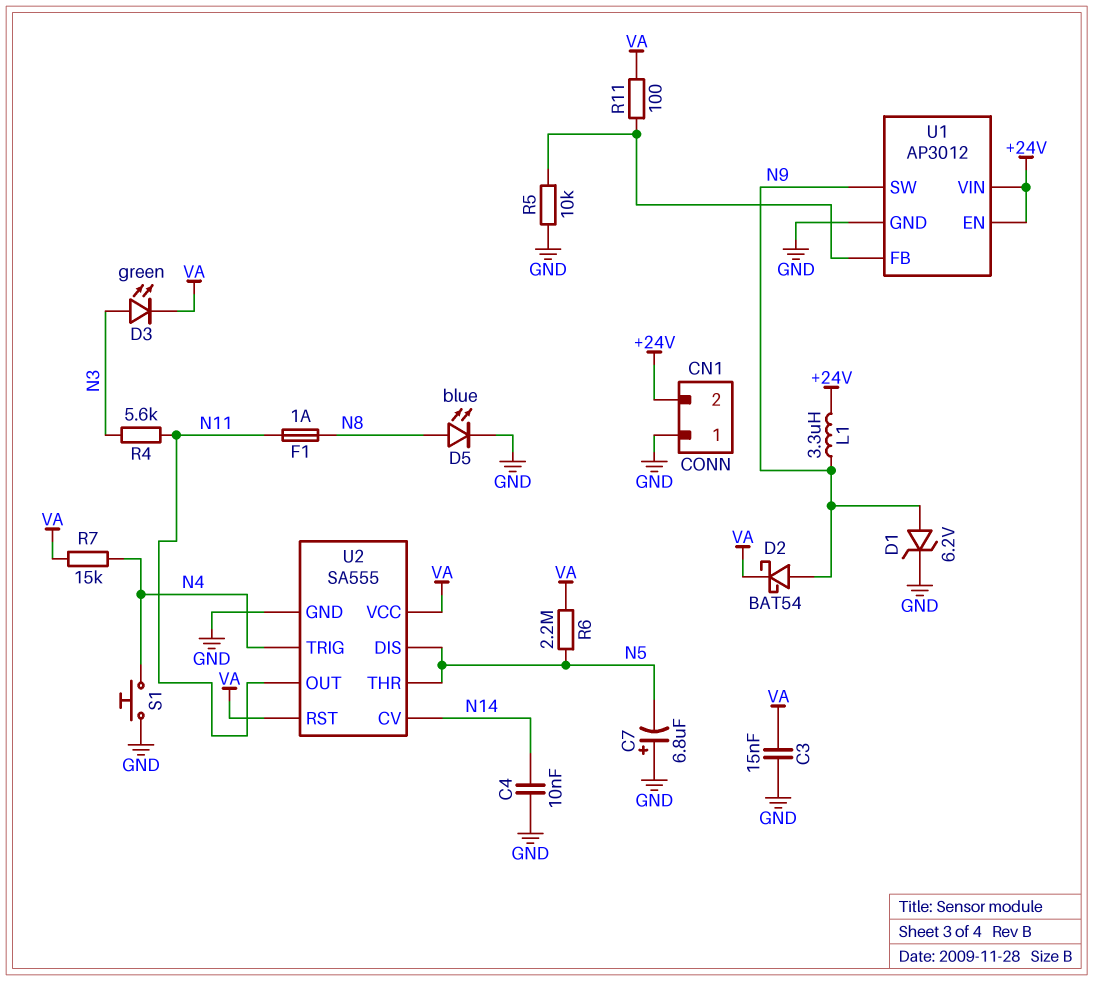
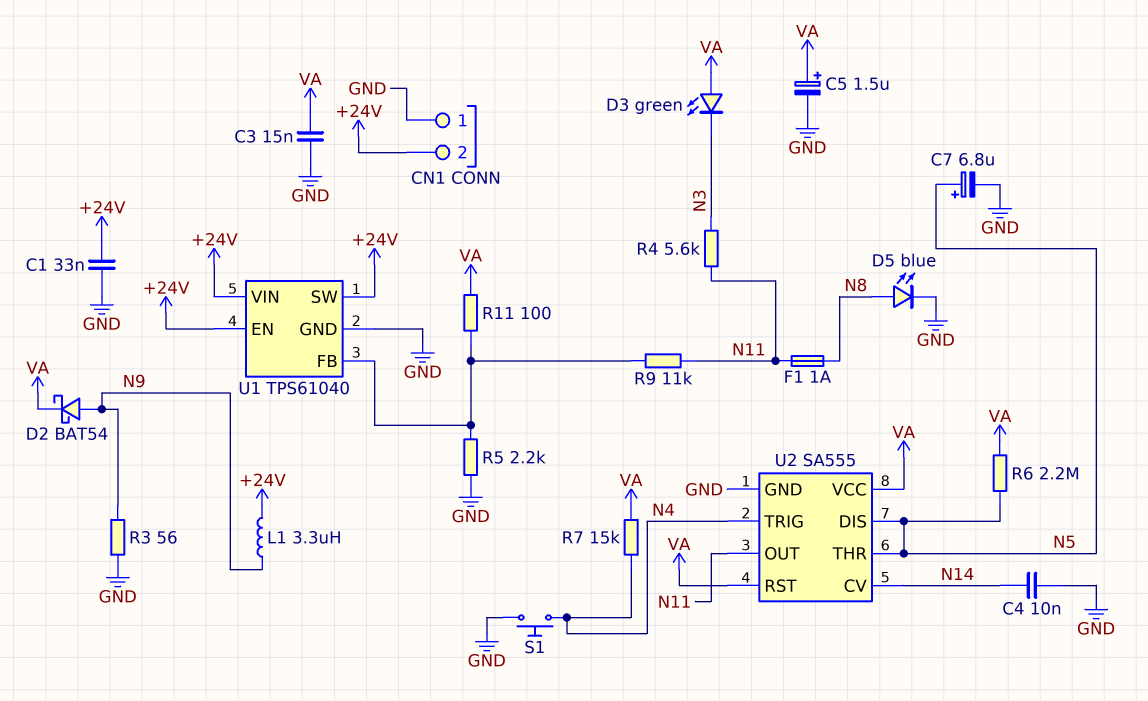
C1: none -> 33nF (+24V, GND)
C5: none -> 1.5uF (plus VA, minus GND)
C7: 6.8uF (plus GND, minus N5) -> 6.8uF (plus N5, minus GND)
D1: zener 6.2V (A N9, K GND) -> none
D3: LED green (A N3, K VA) -> LED green (A VA, K N3)
R3: none -> 56 (GND, N9)
R5: 10k (GND, U1/FB) -> 2.2k (GND, U1/FB)
R9: none -> 11k (N11, U1/FB)
U1: AP3012 -> TPS61040
U1 pin SW: N9 -> +24V

